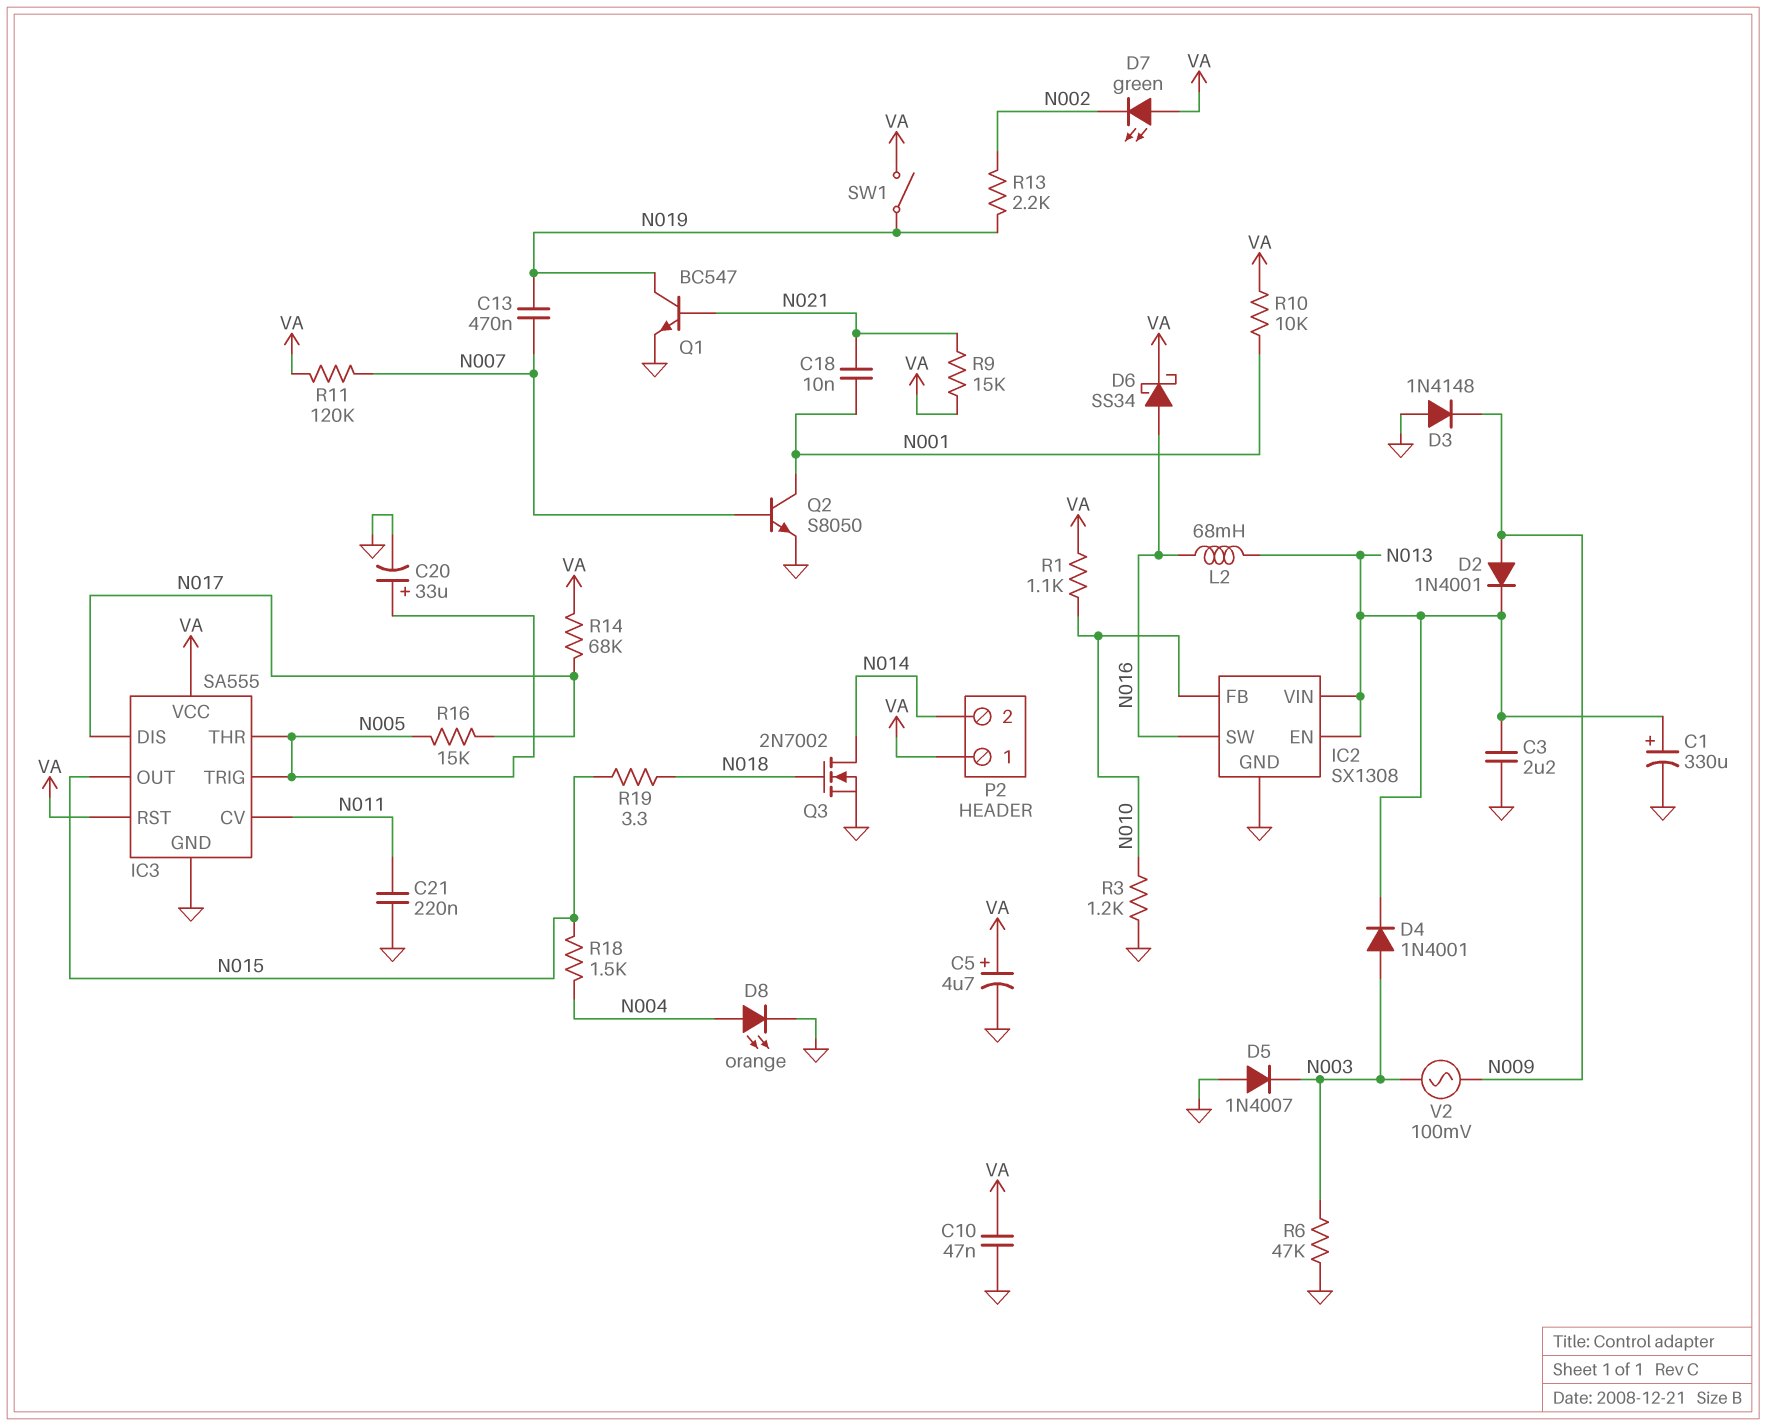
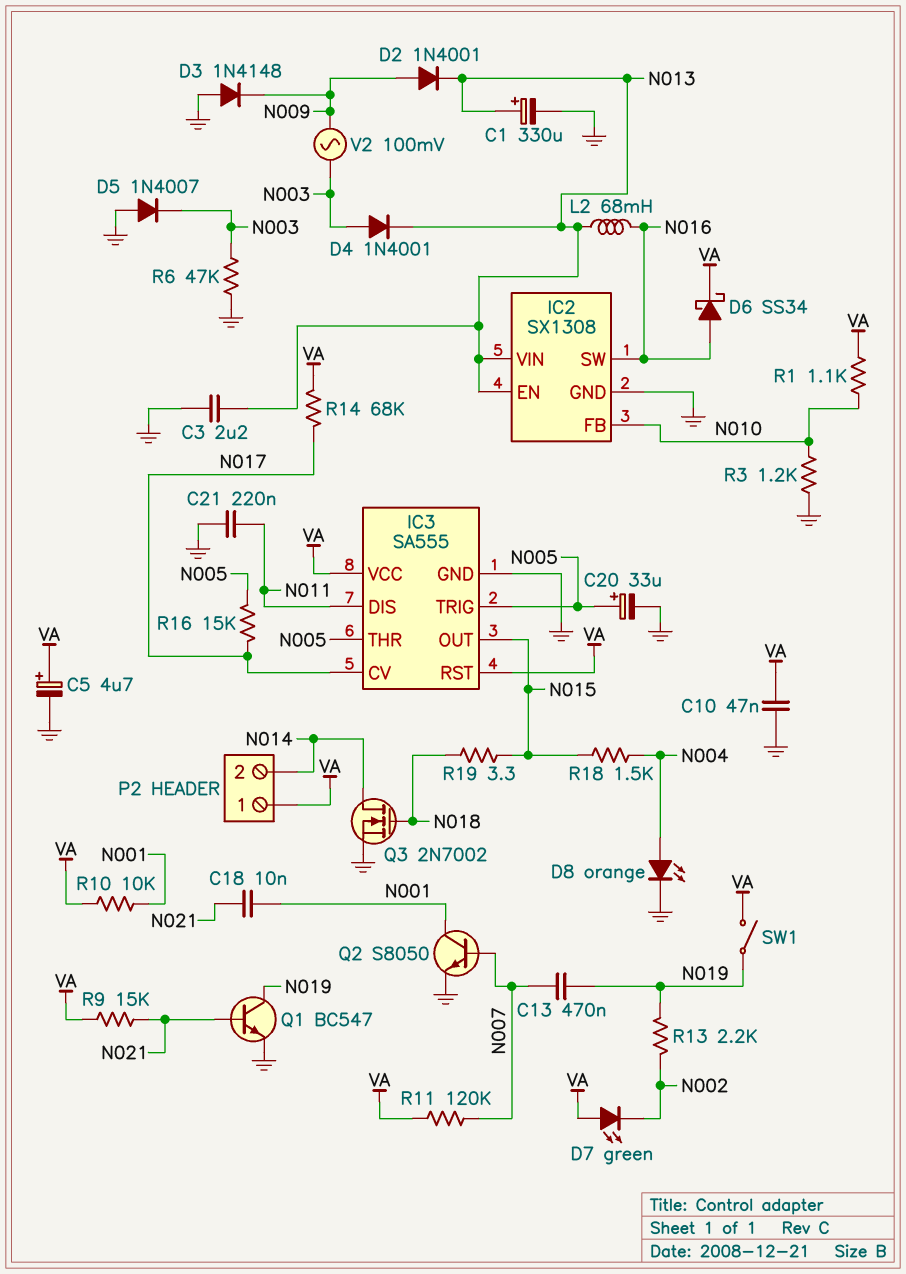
IC3 pin CV: N011 -> N017
IC3 pin DIS: N017 -> N011

